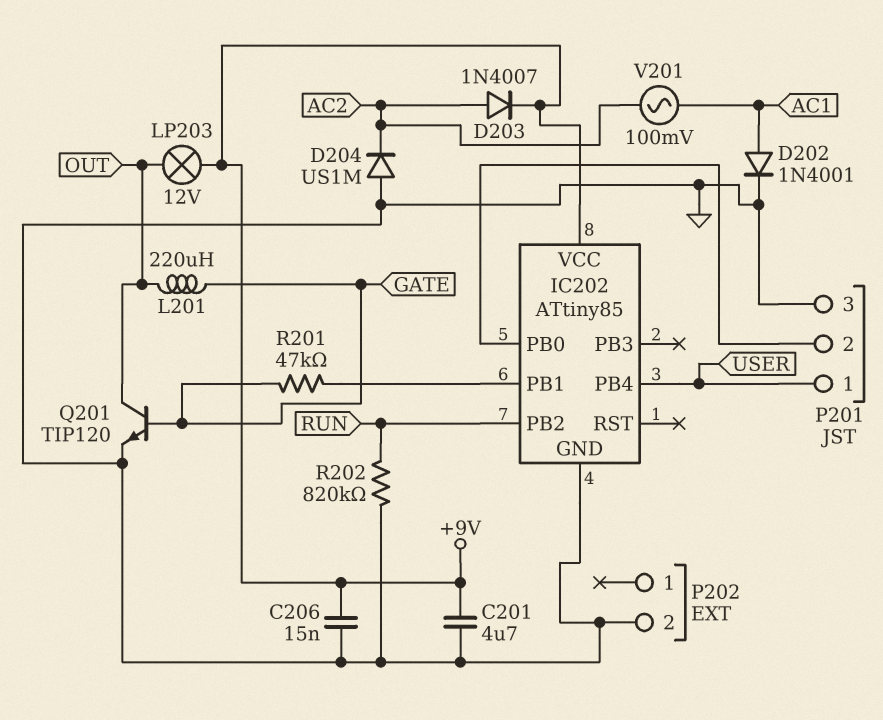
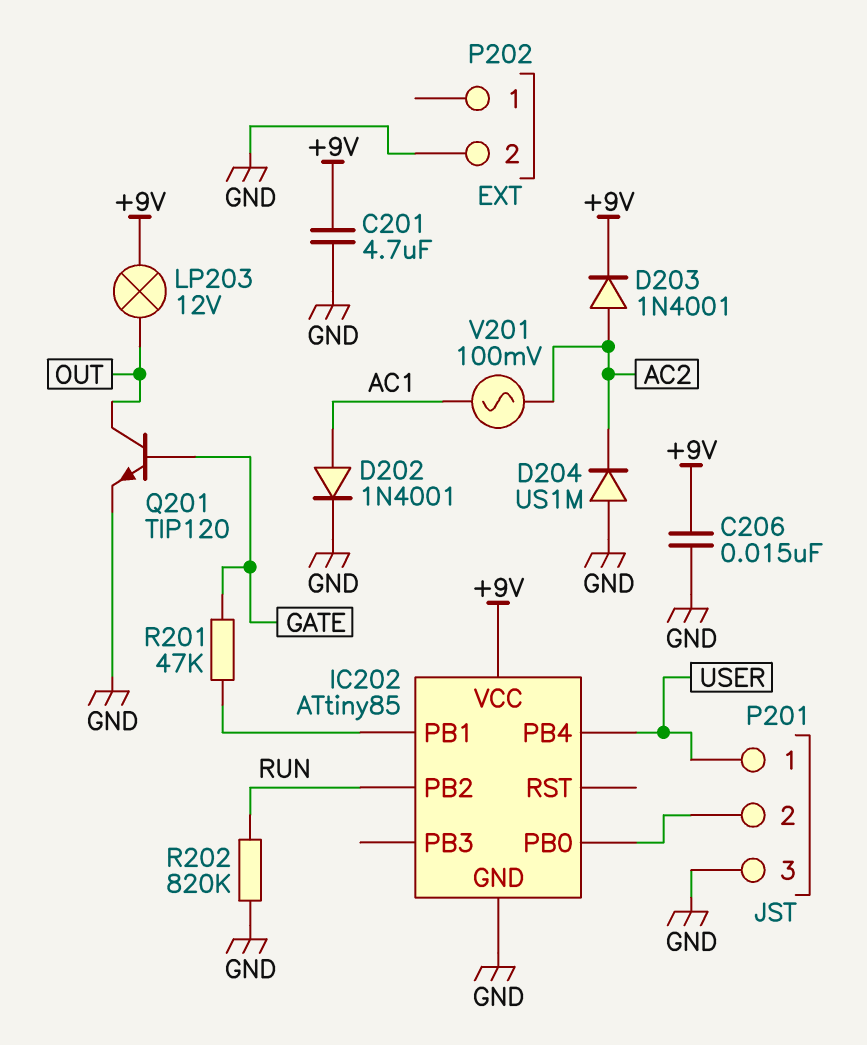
D203: diode 1N4007 (A AC2, K +9V) -> diode 1N4001 (A AC2, K +9V)
L201: 220uH (GATE, OUT) -> none

